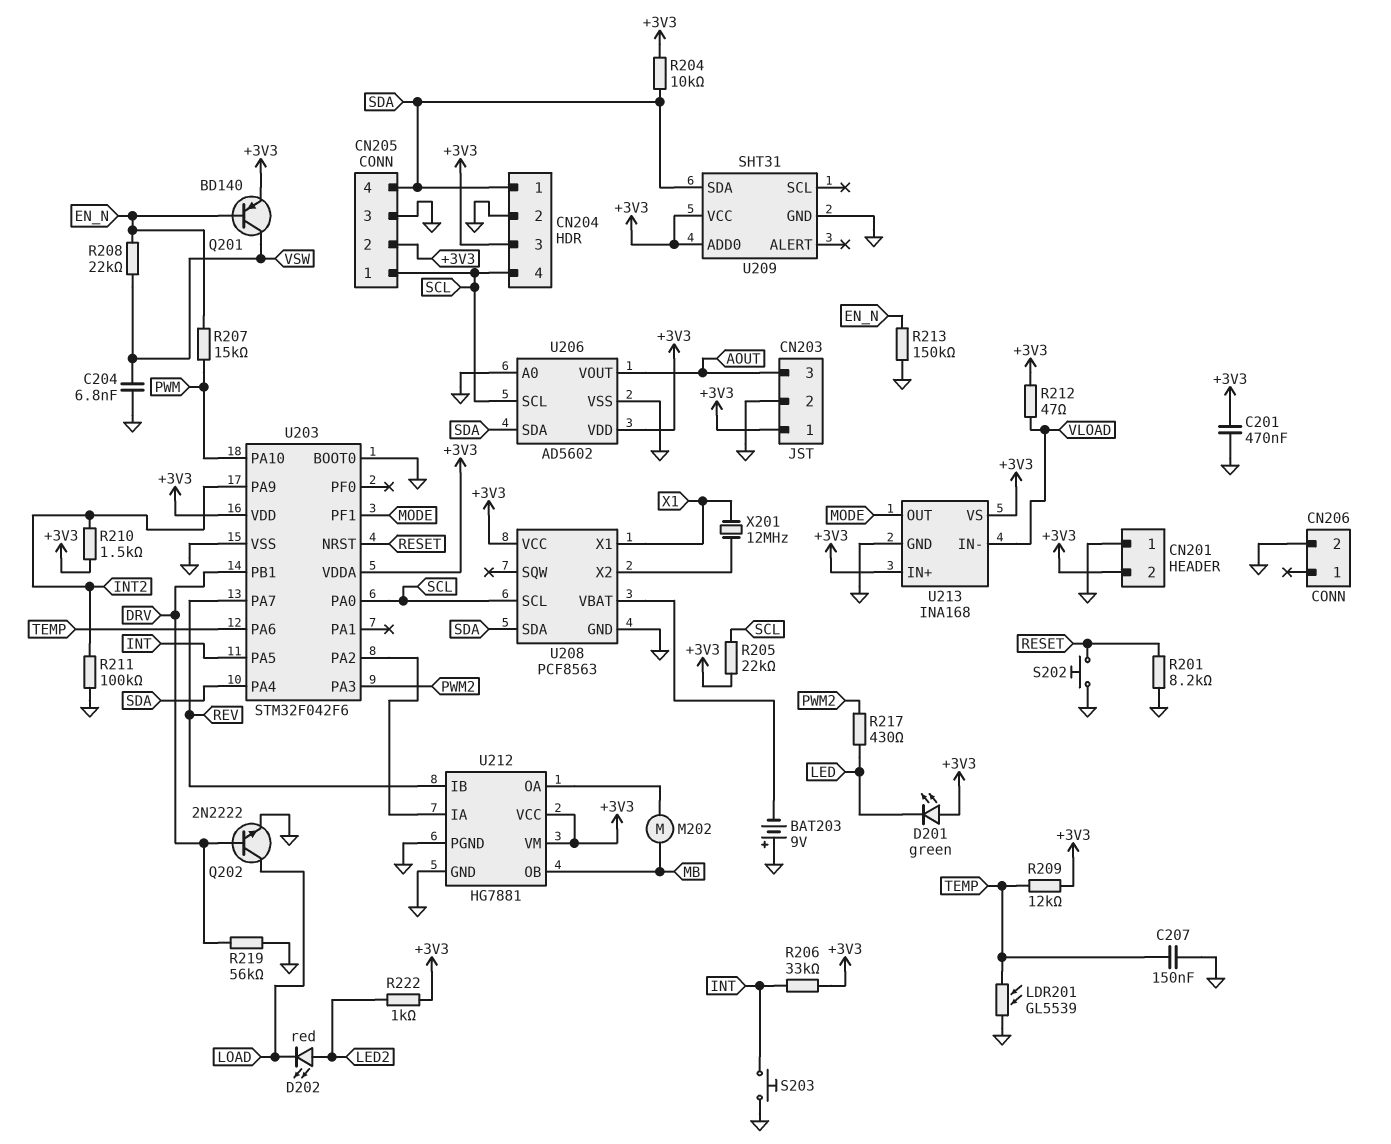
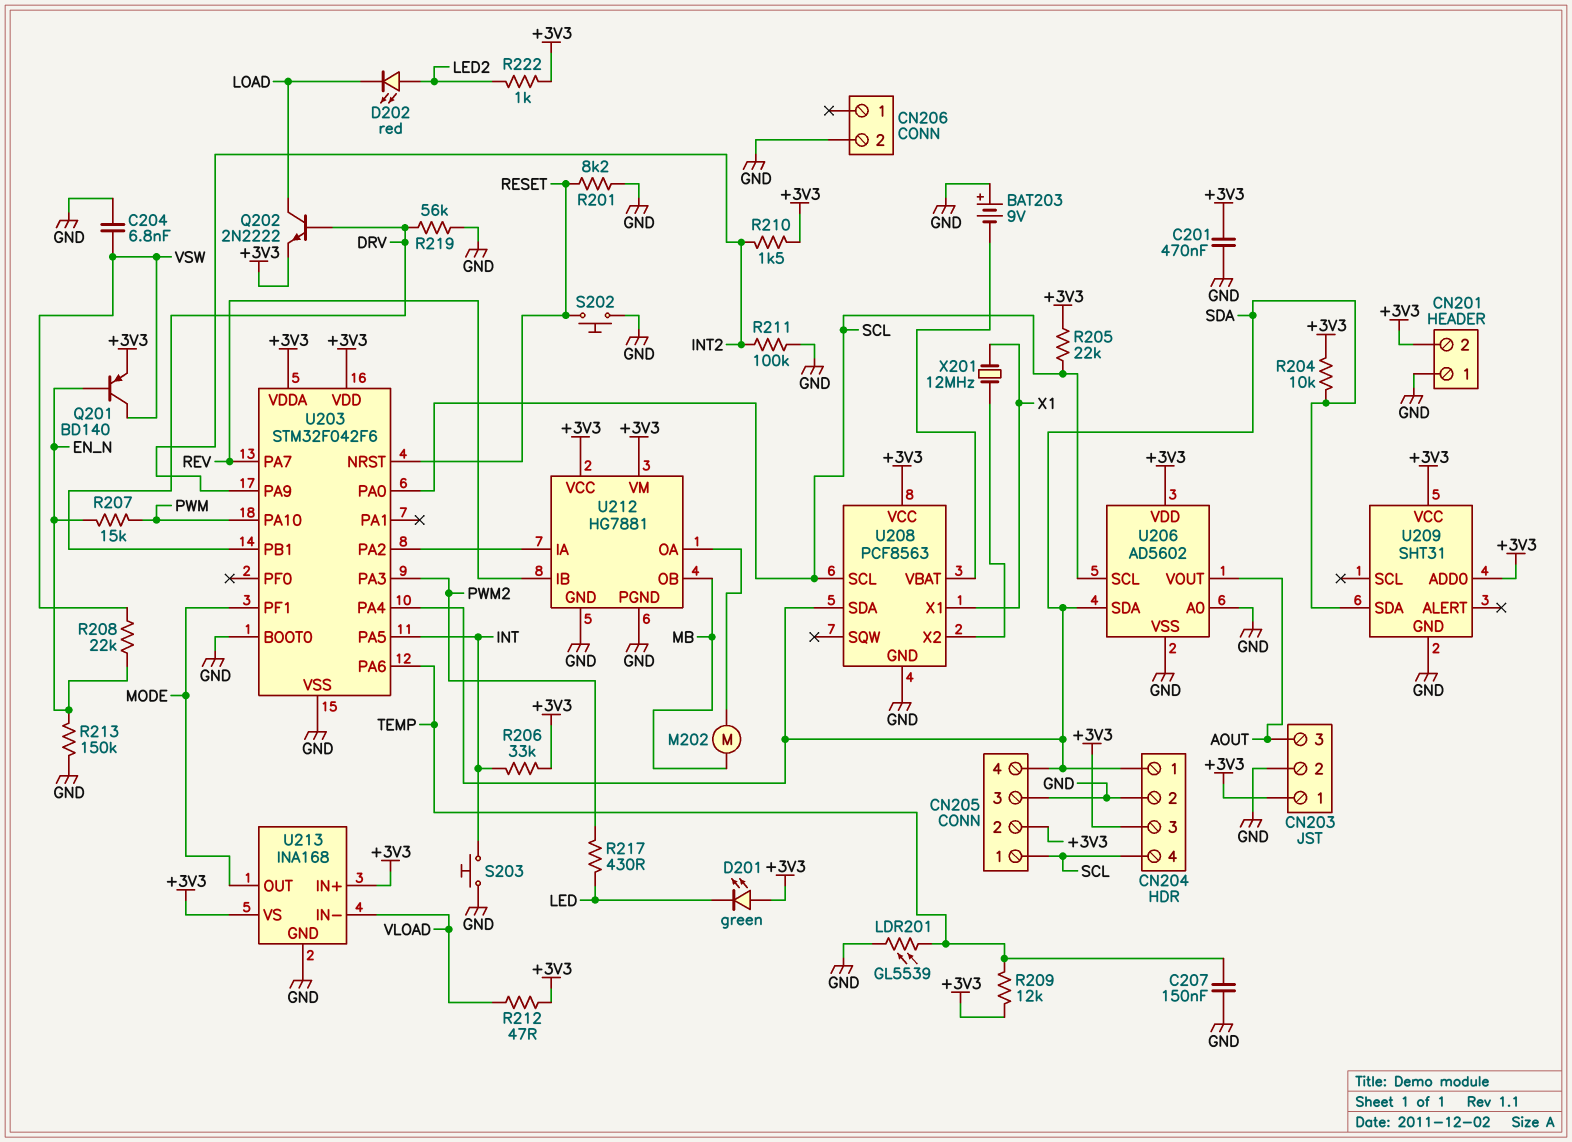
Q202: NPN 2N2222 (B DRV, C LOAD, E GND) -> NPN 2N2222 (B DRV, C LOAD, E +3V3)

